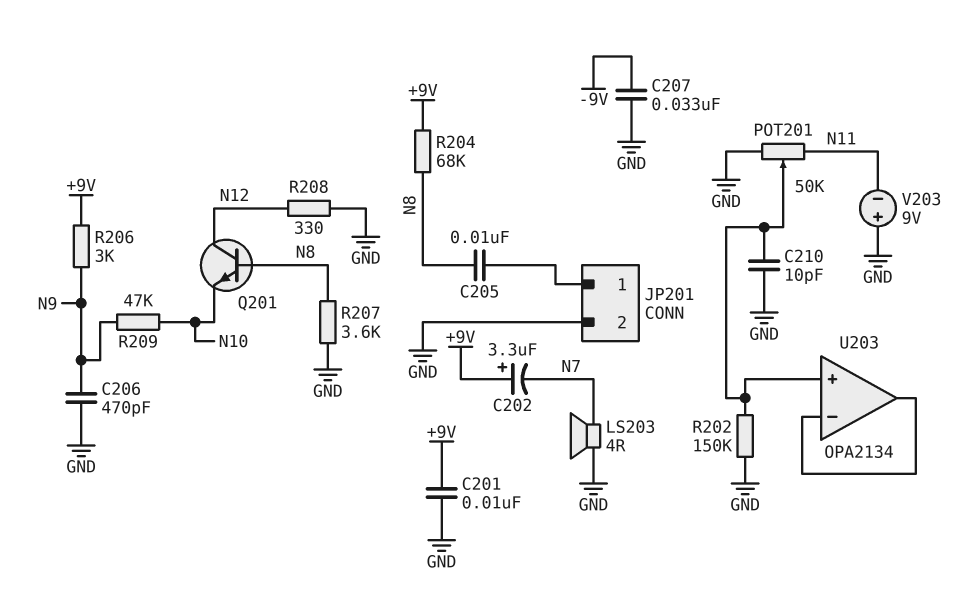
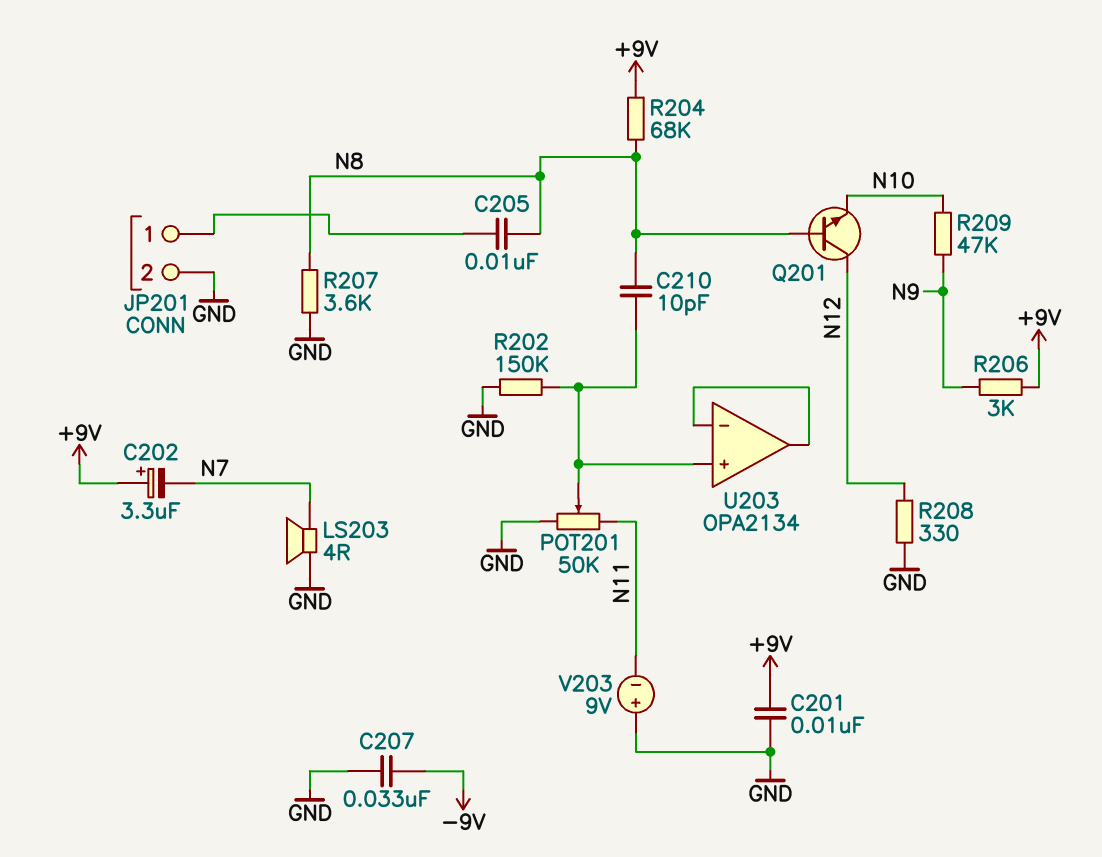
C206: 470pF (GND, N9) -> none
C210: 10pF (GND, U203/in+) -> 10pF (N8, U203/in+)

